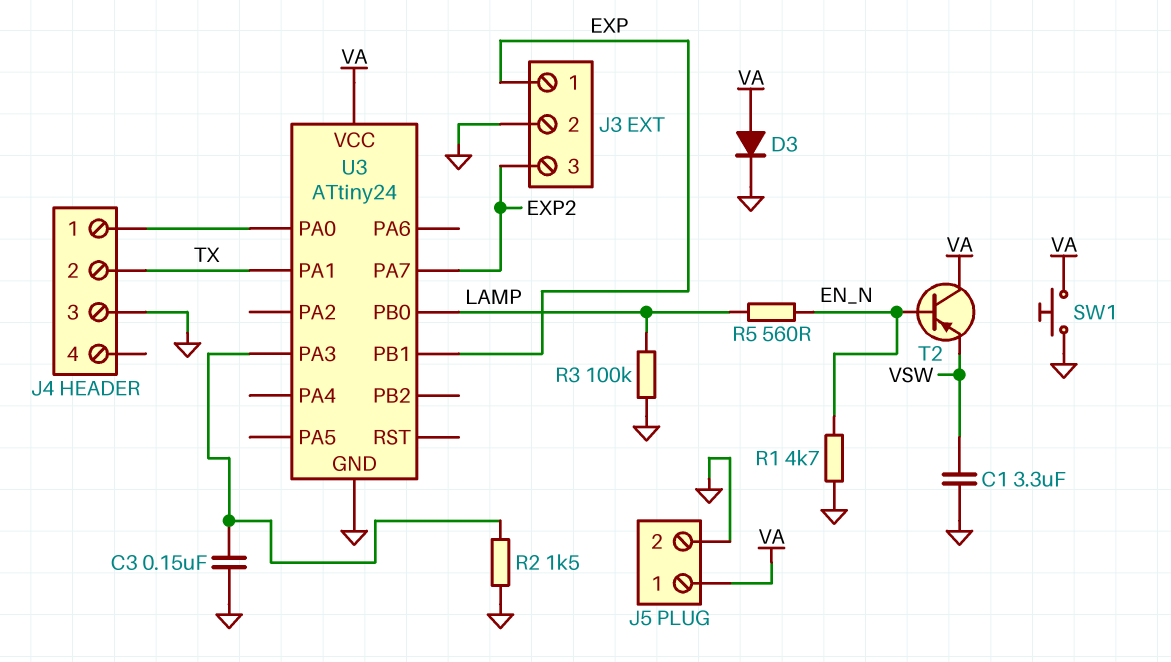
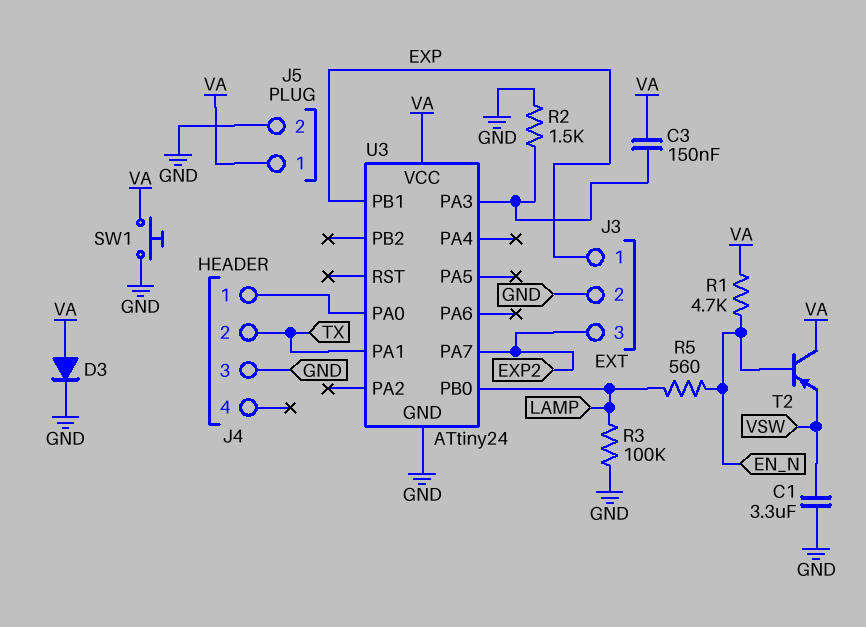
C3: 150nF (GND, U3/PA3) -> 150nF (U3/PA3, VA)
R1: 4.7k (EN_N, GND) -> 4.7k (EN_N, VA)

